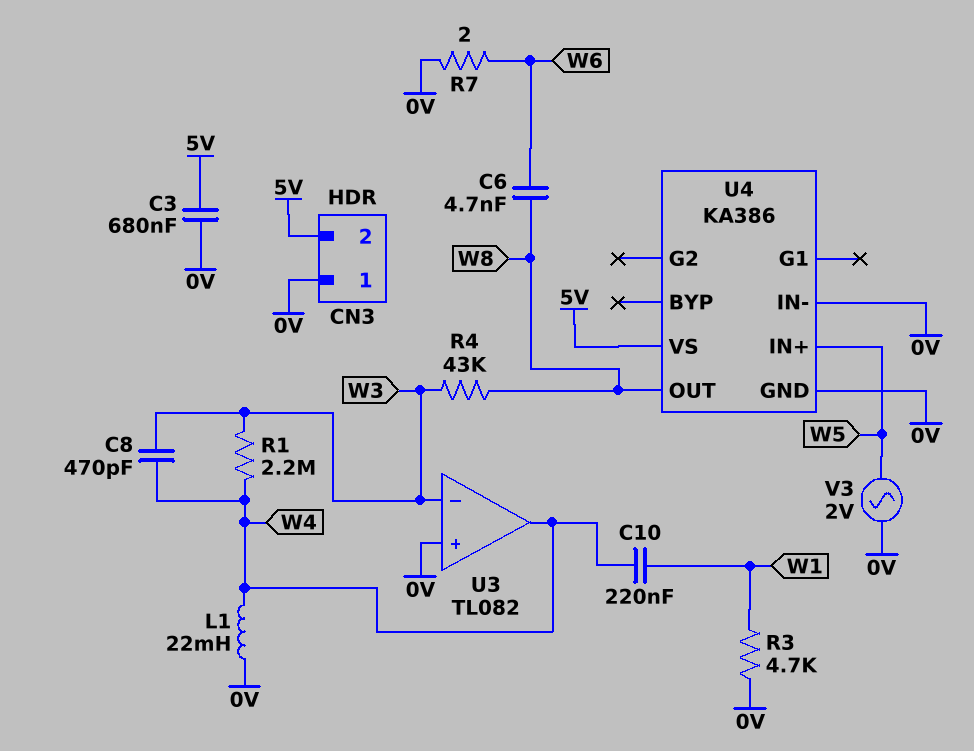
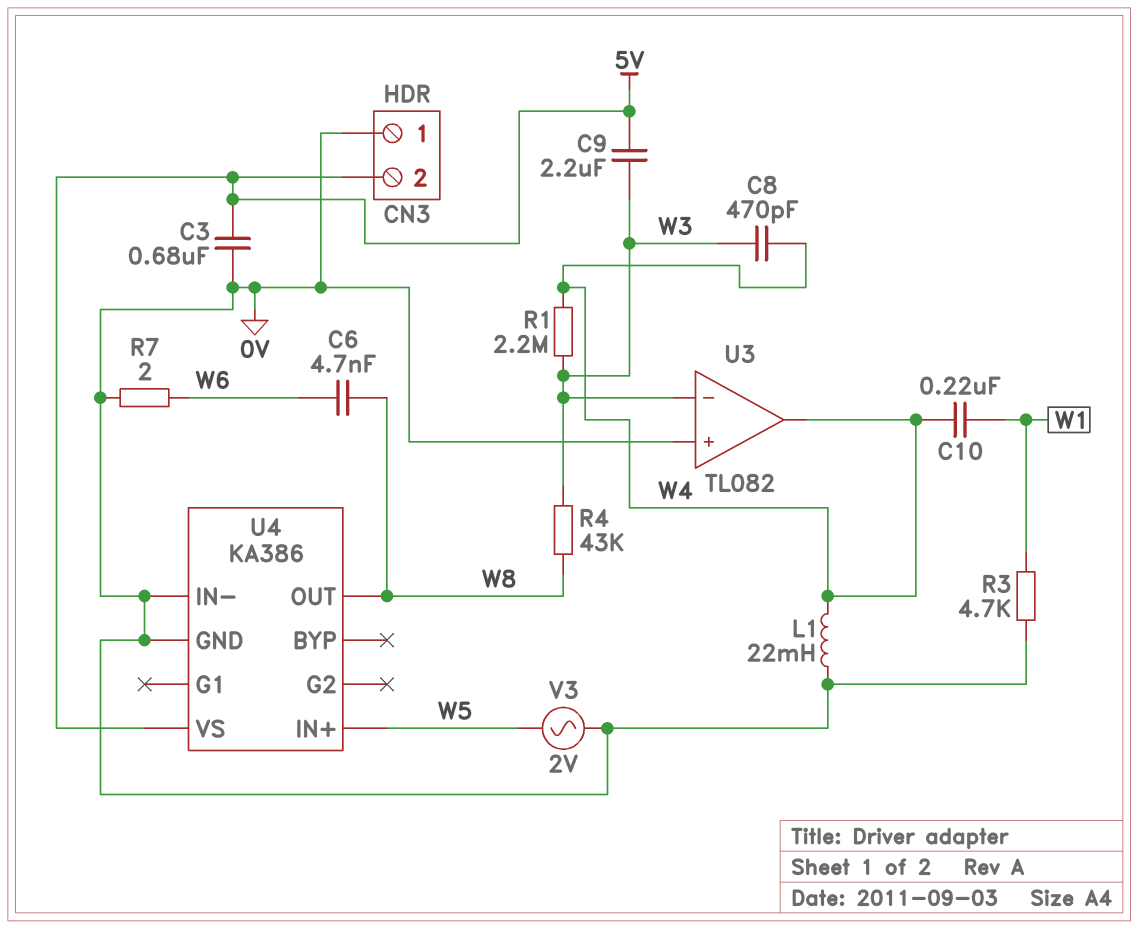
C9: none -> 2.2uF (5V, W3)

